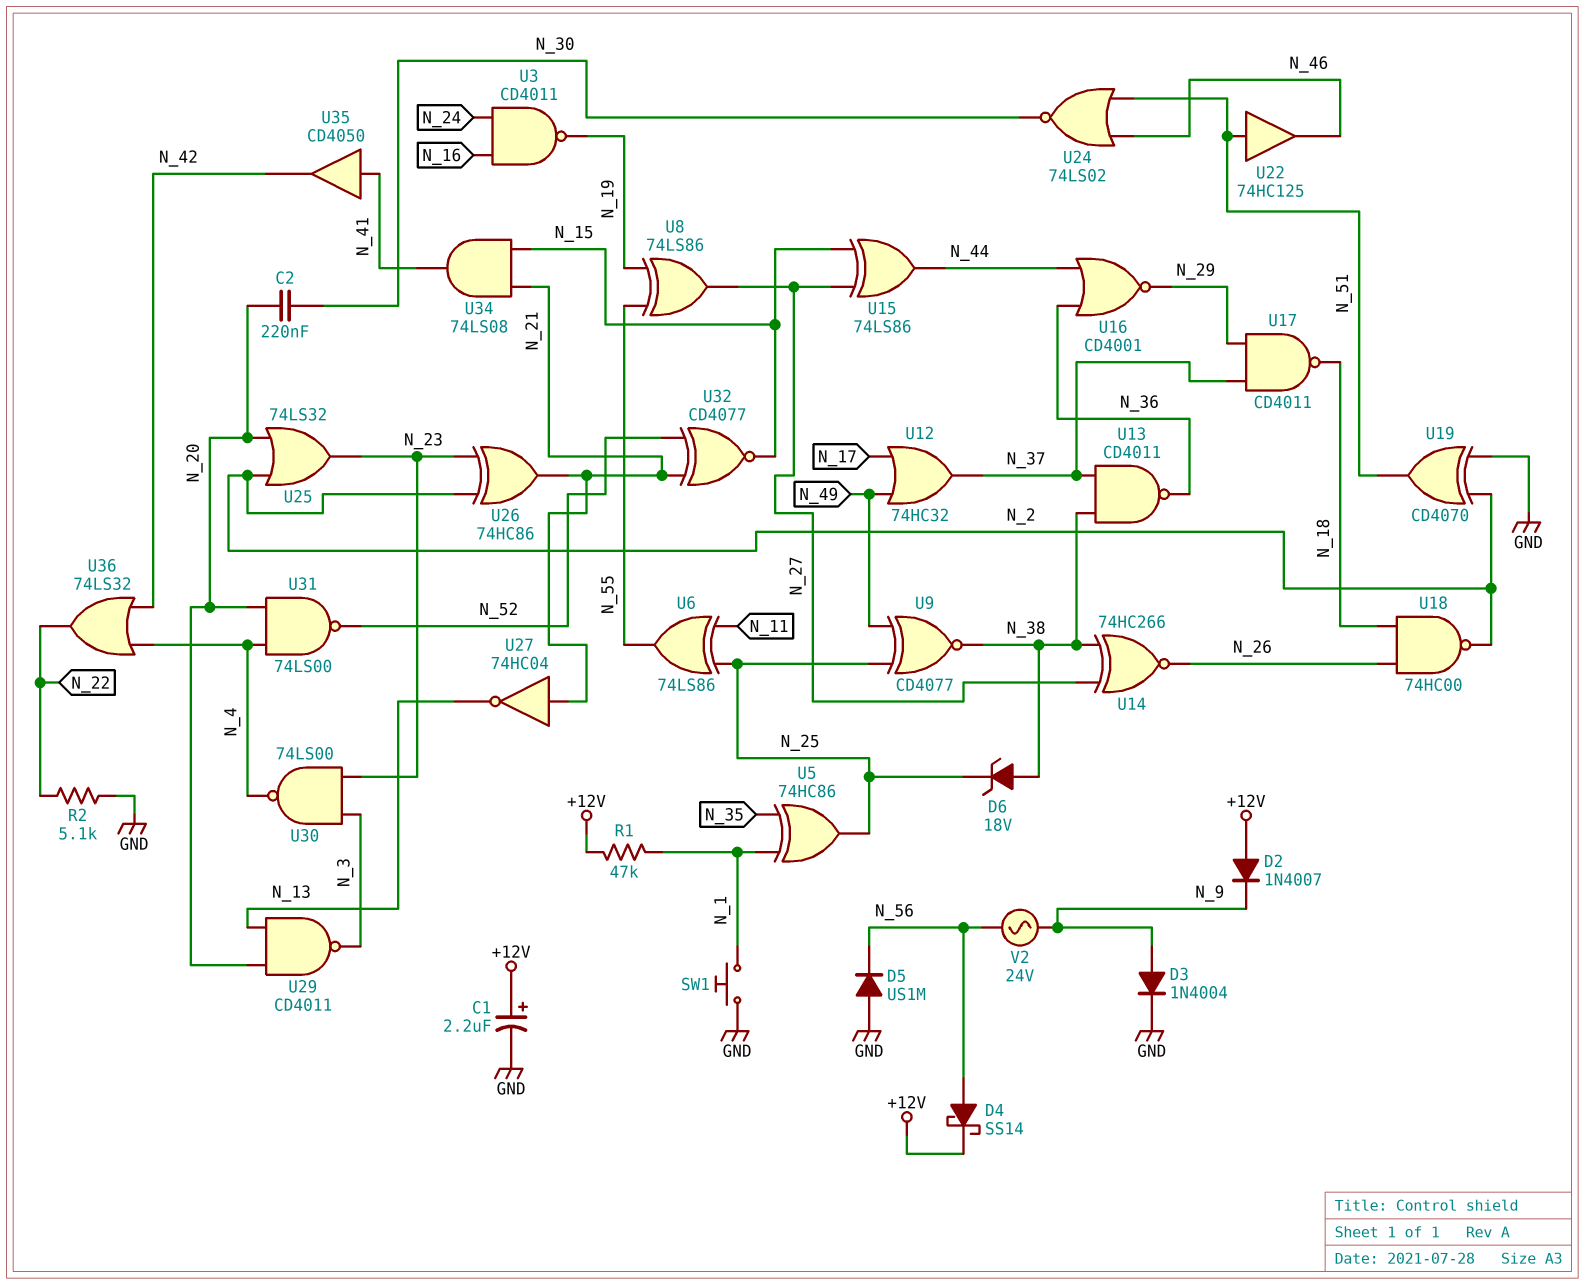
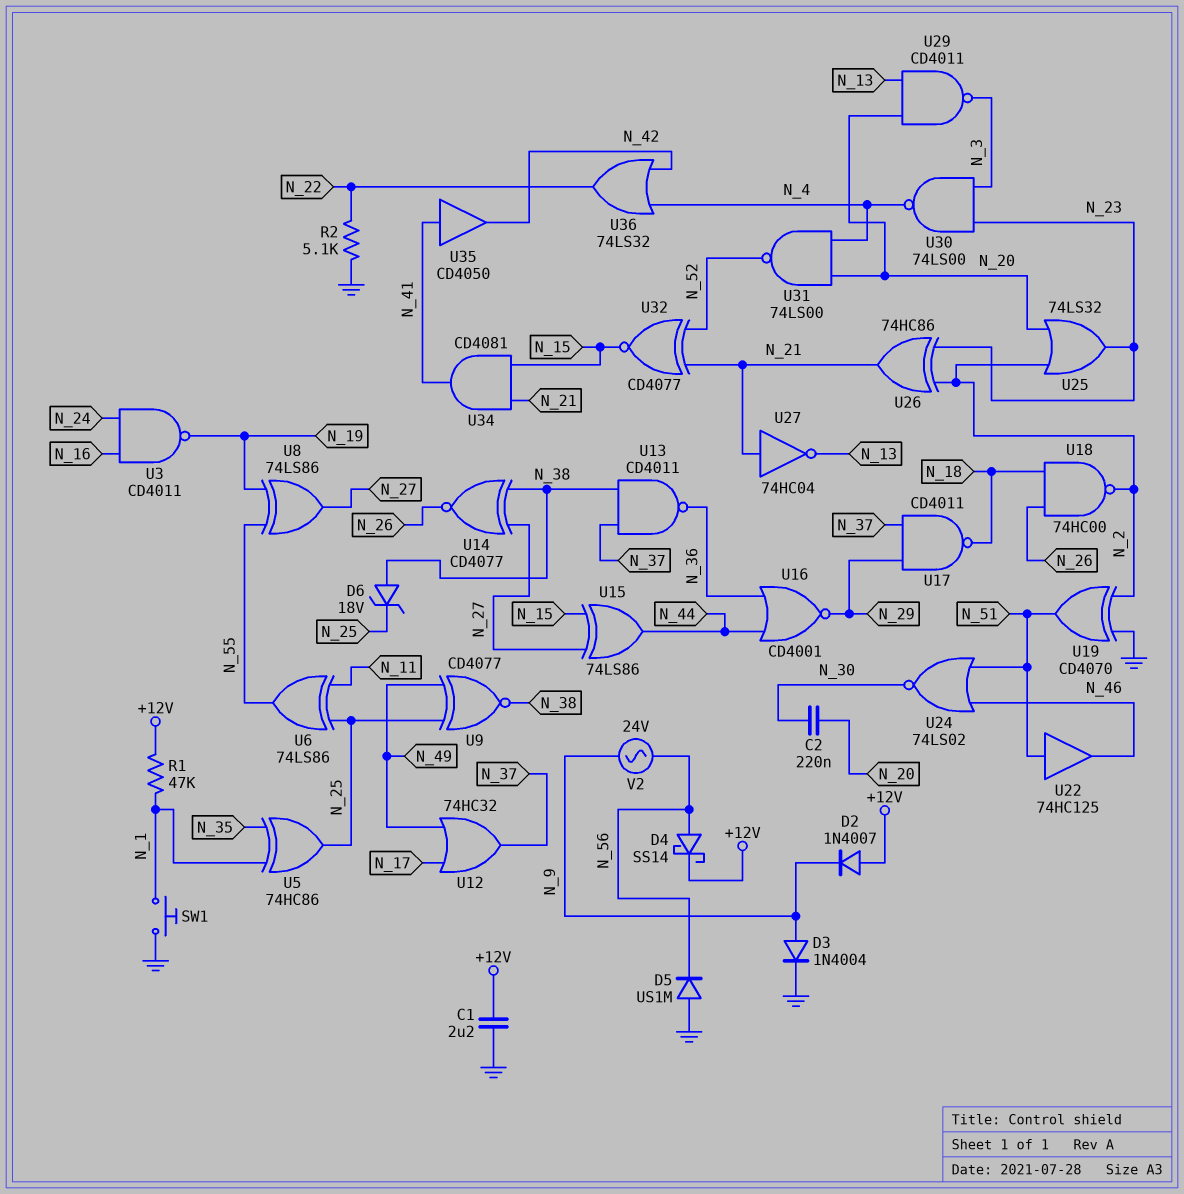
C1: 2.2uF (plus +12V, minus GND) -> 2.2uF (+12V, GND)
U14: XNOR 74HC266 (in N_27, in N_38, out N_26) -> XNOR CD4077 (in N_27, in N_38, out N_26)
U34: AND 74LS08 (in N_15, in N_21, out N_41) -> AND CD4081 (in N_15, in N_21, out N_41)

